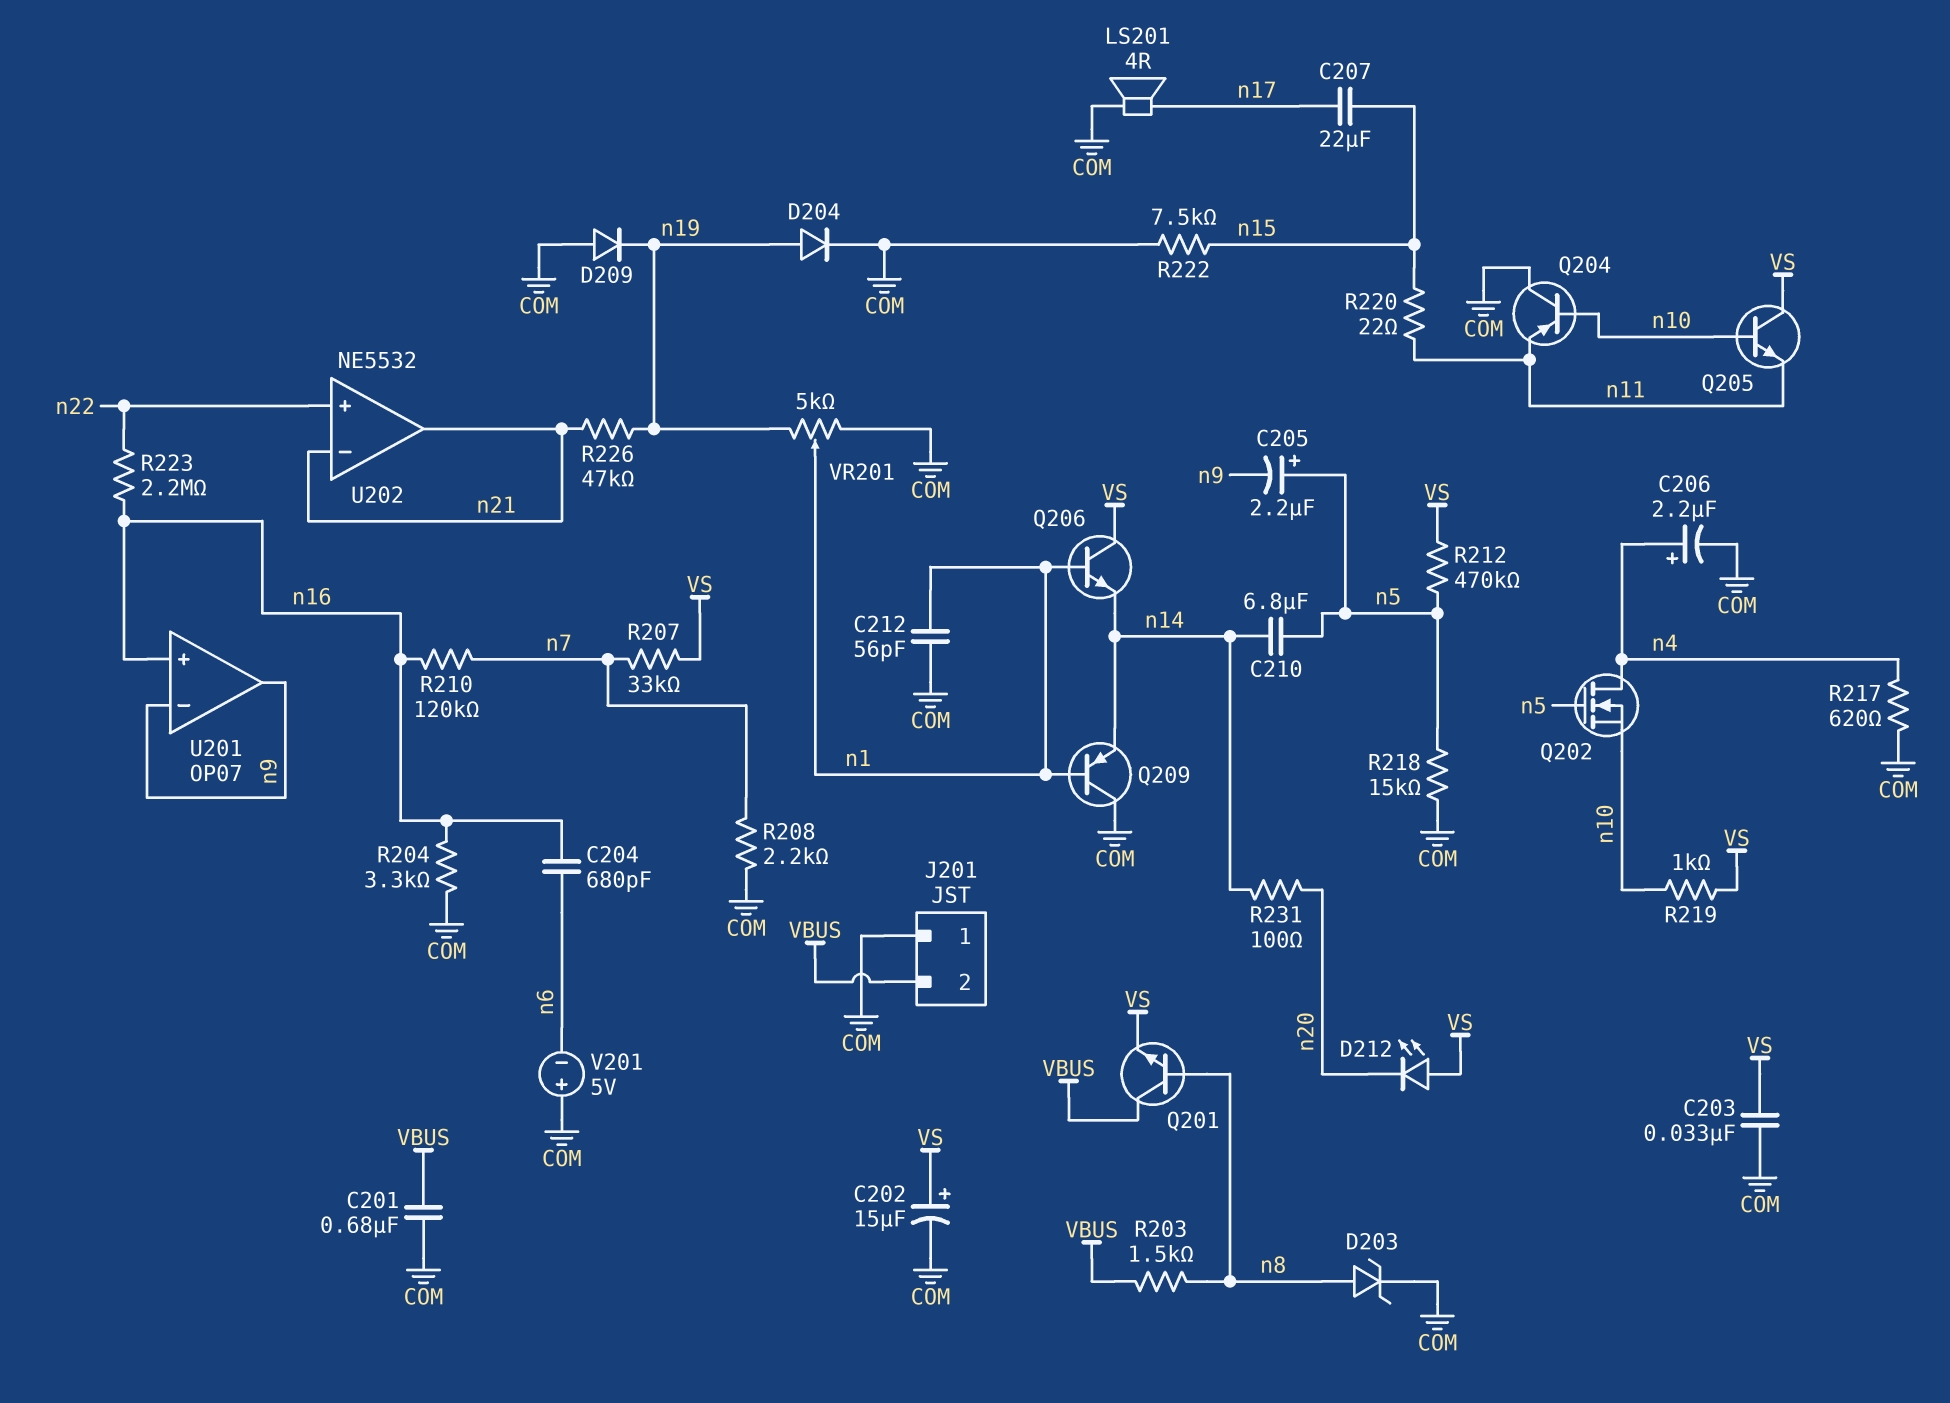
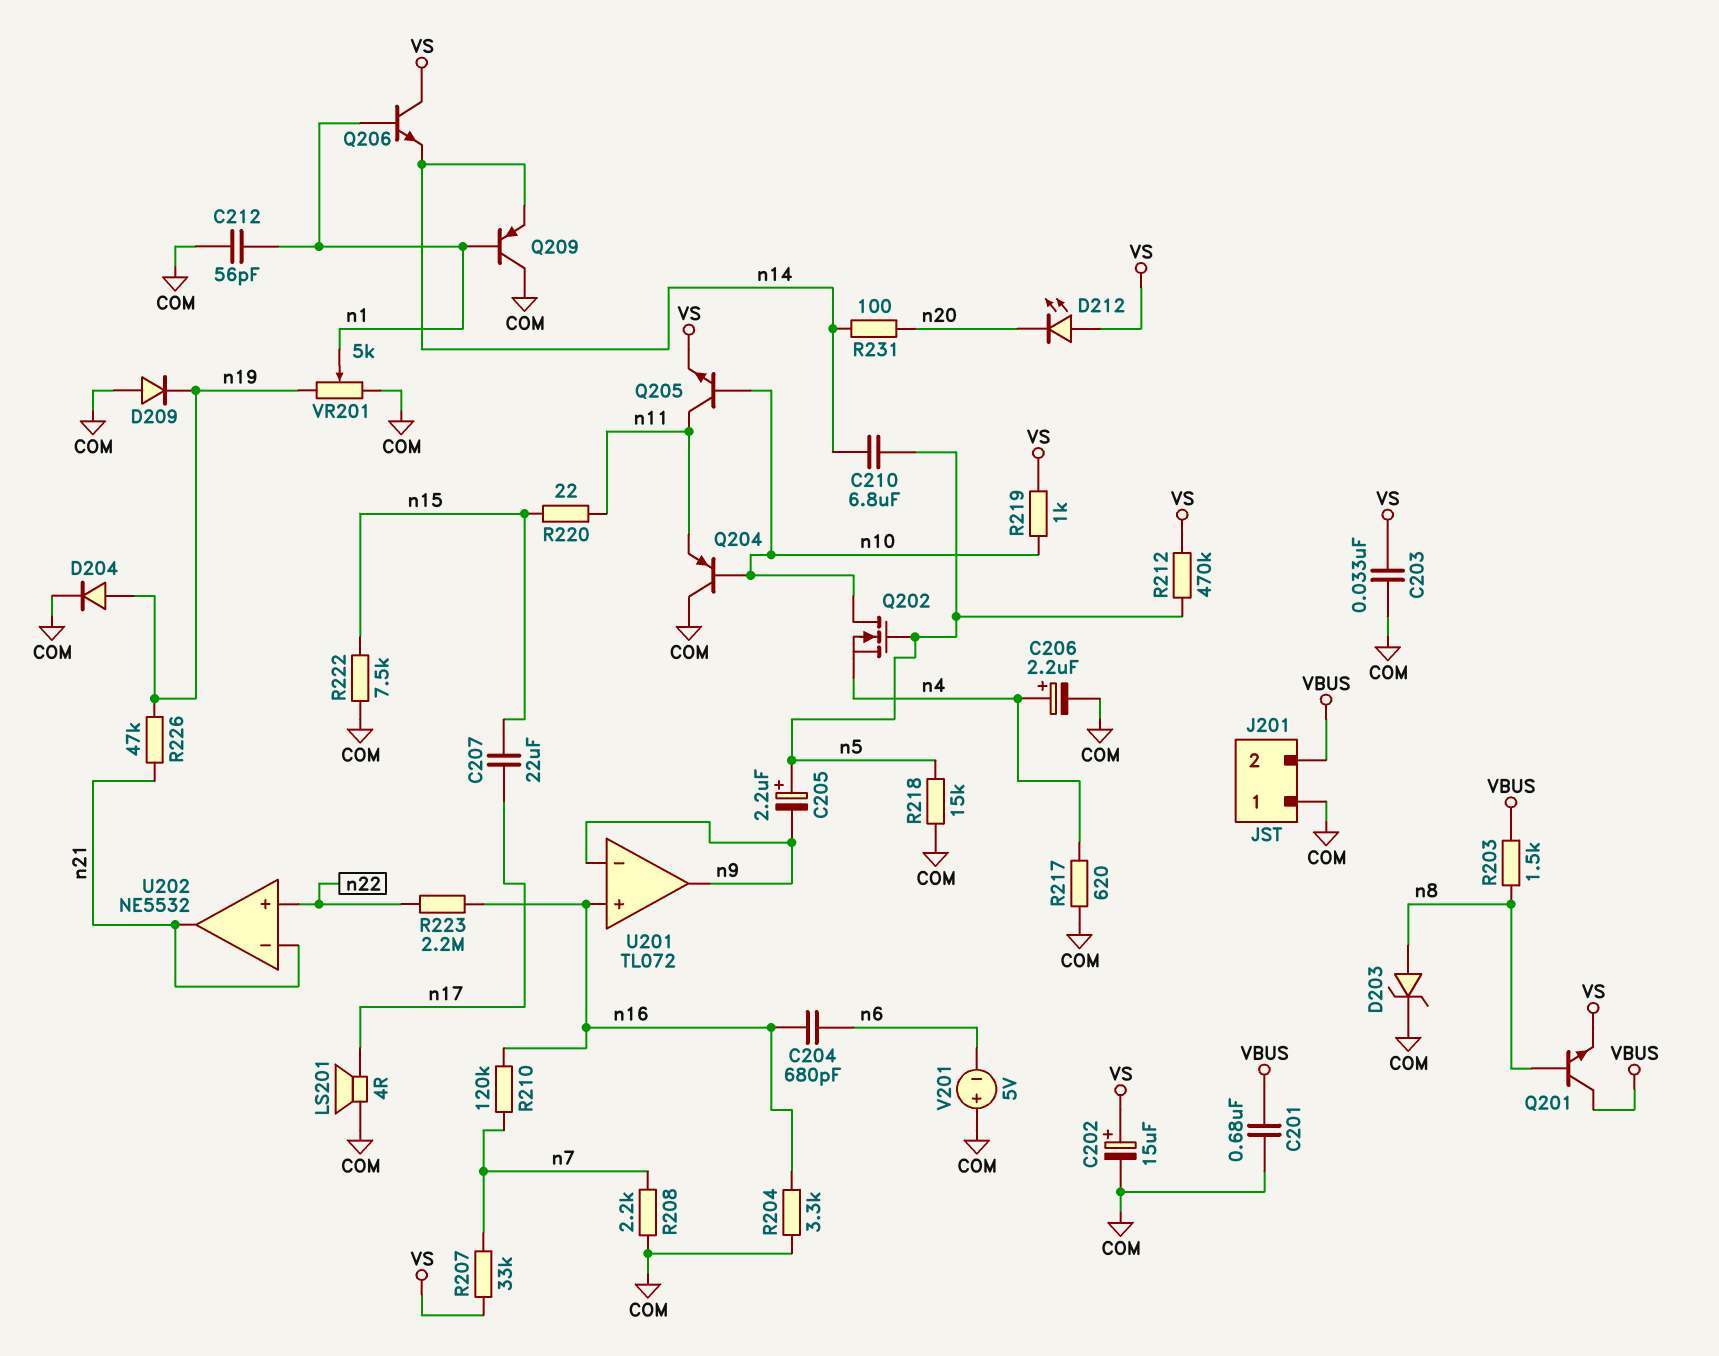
Q202: NMOS (G n5, D n4, S n10) -> NMOS (G n5, D n10, S n4)
Q205: NPN (B n10, C VS, E n11) -> NPN (B n10, C n11, E VS)
U201: OP07 -> TL072

